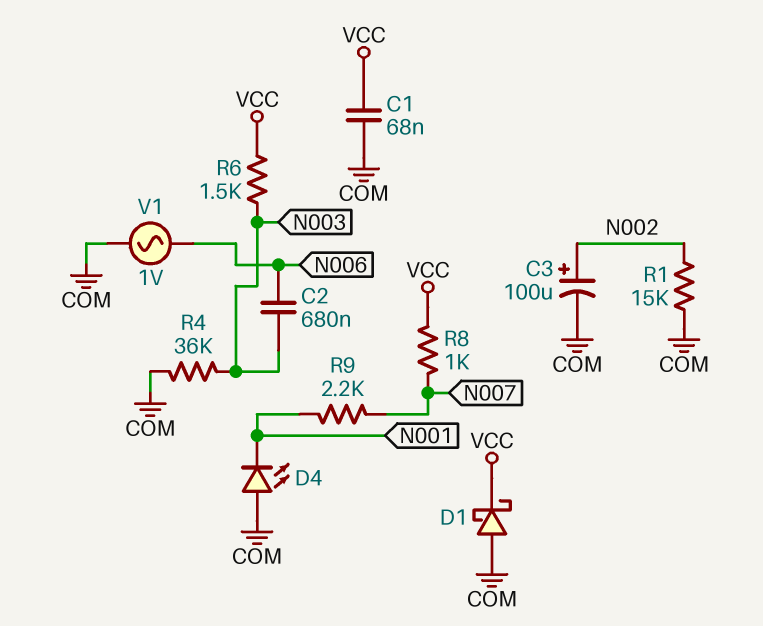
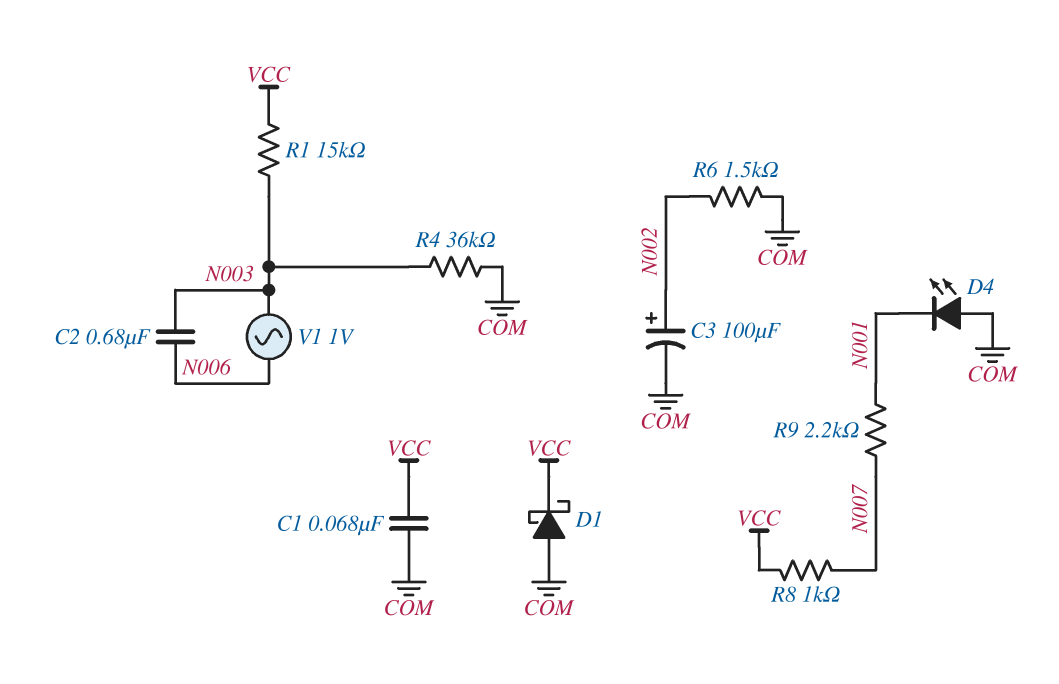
R1: 15k (COM, N002) -> 15k (N003, VCC)
R6: 1.5k (N003, VCC) -> 1.5k (COM, N002)
V1: AC 1V (COM, N006) -> AC 1V (N003, N006)

